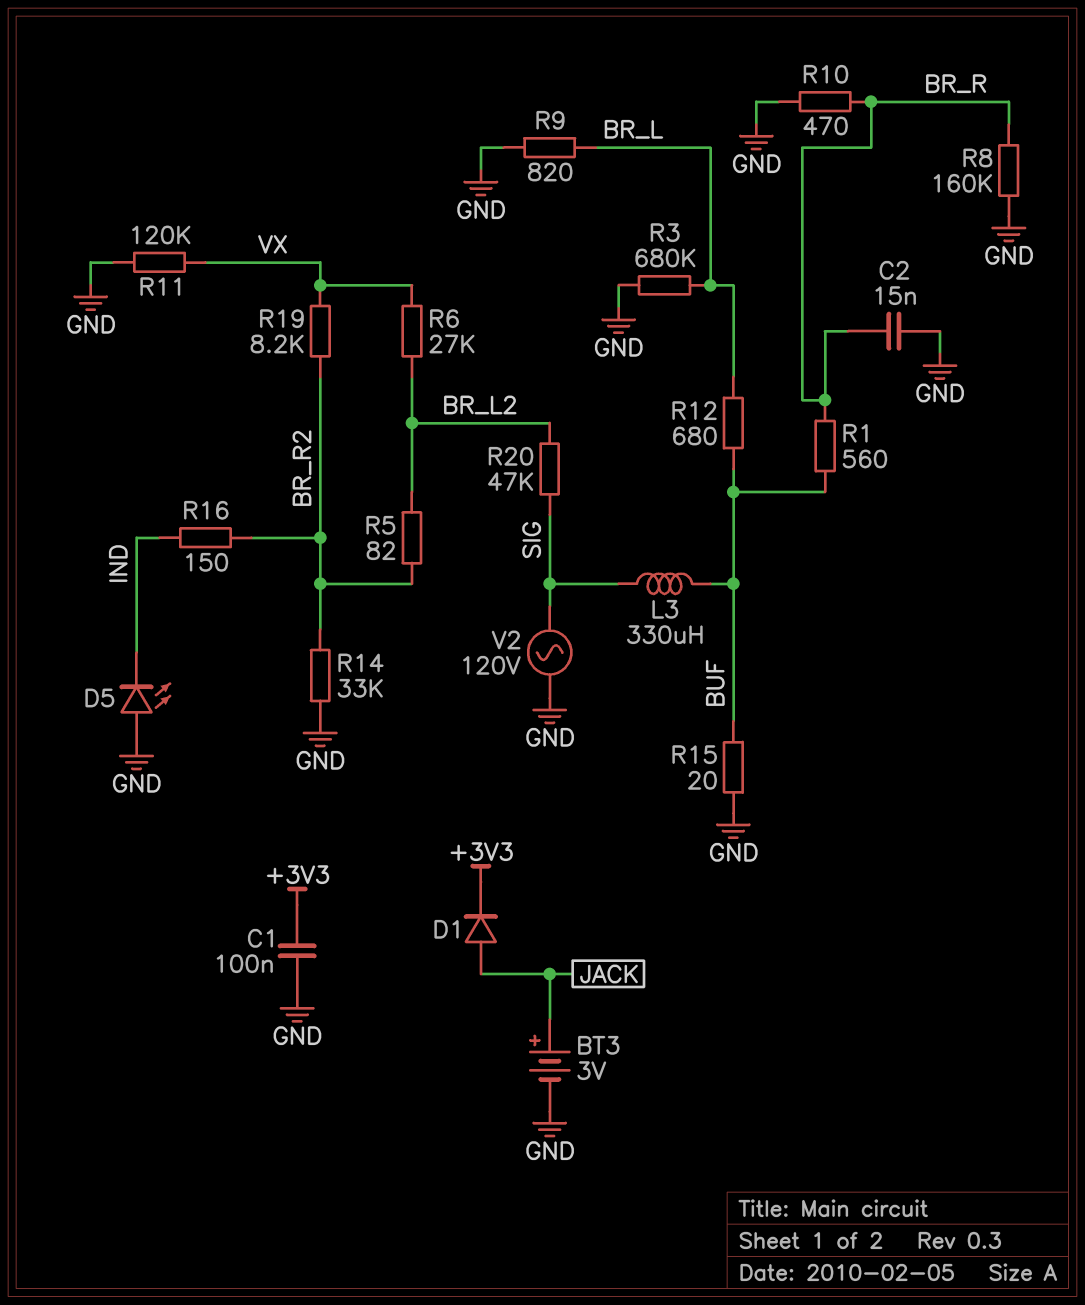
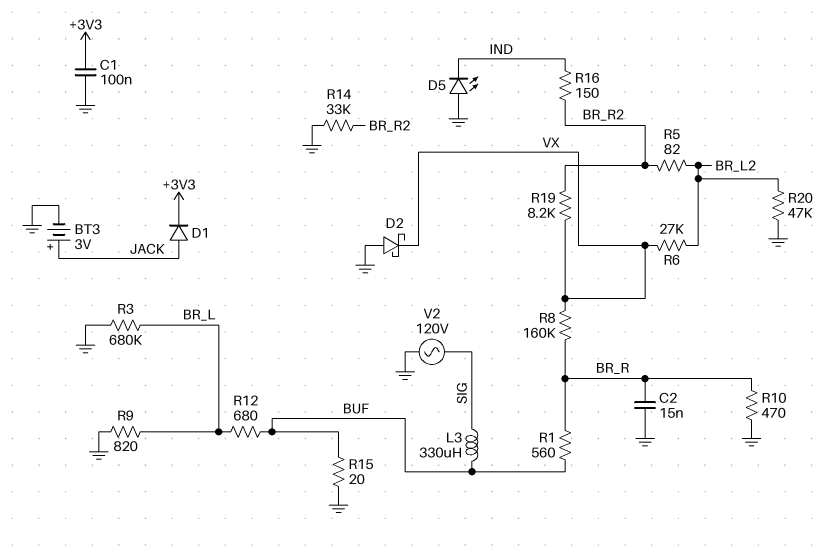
D2: none -> schottky (A GND, K VX)
R8: 160k (BR_R, GND) -> 160k (BR_R, VX)
R11: 120k (GND, VX) -> none
R20: 47k (BR_L2, SIG) -> 47k (BR_L2, GND)

